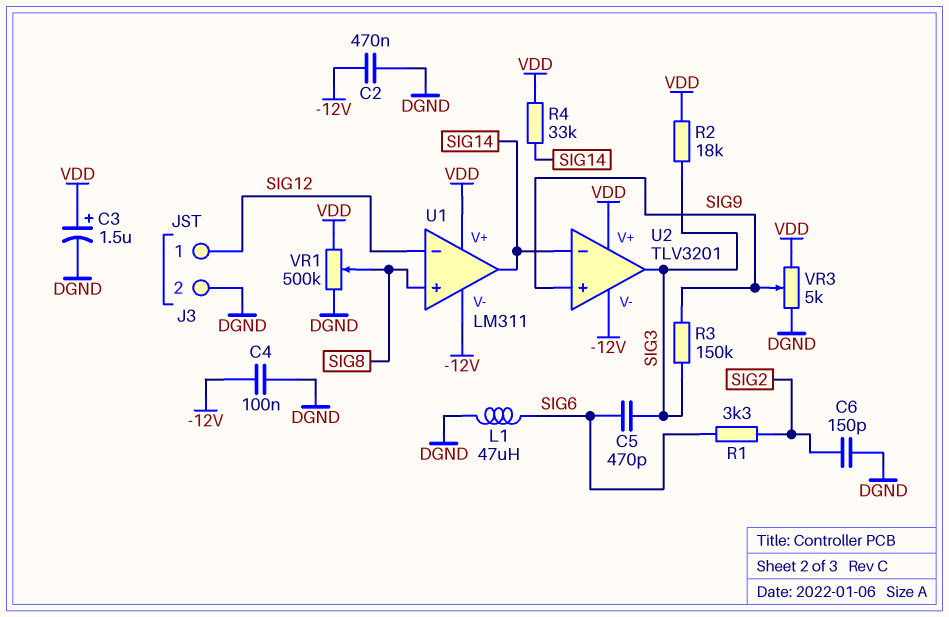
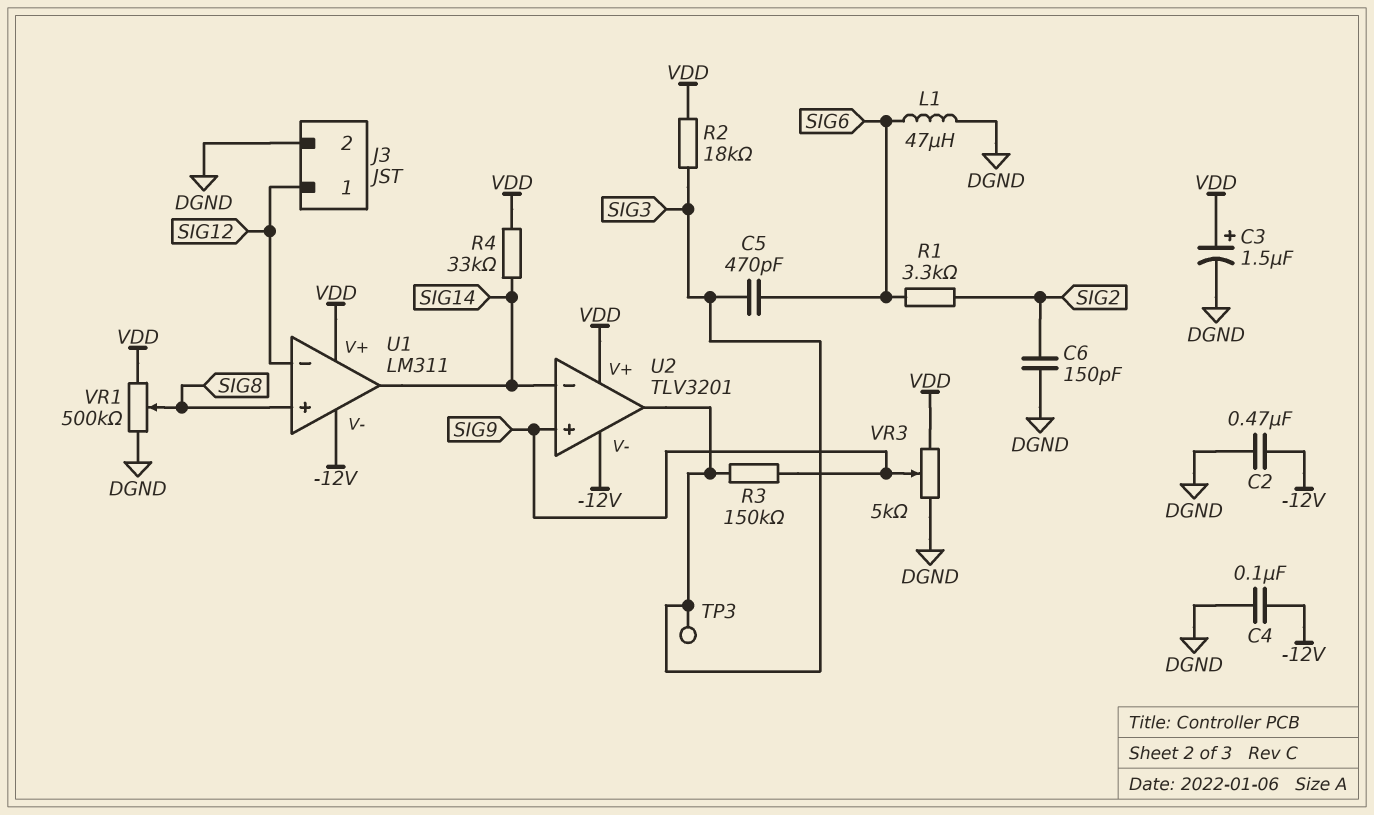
TP3: none -> test point (SIG3)

